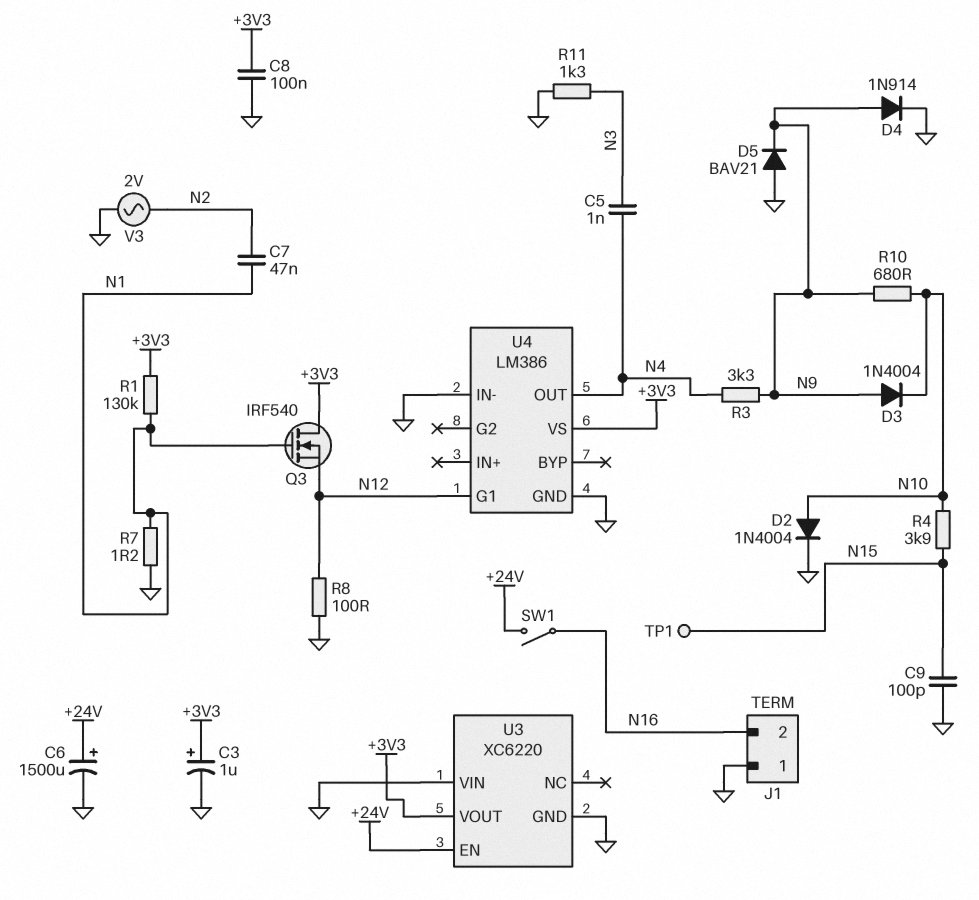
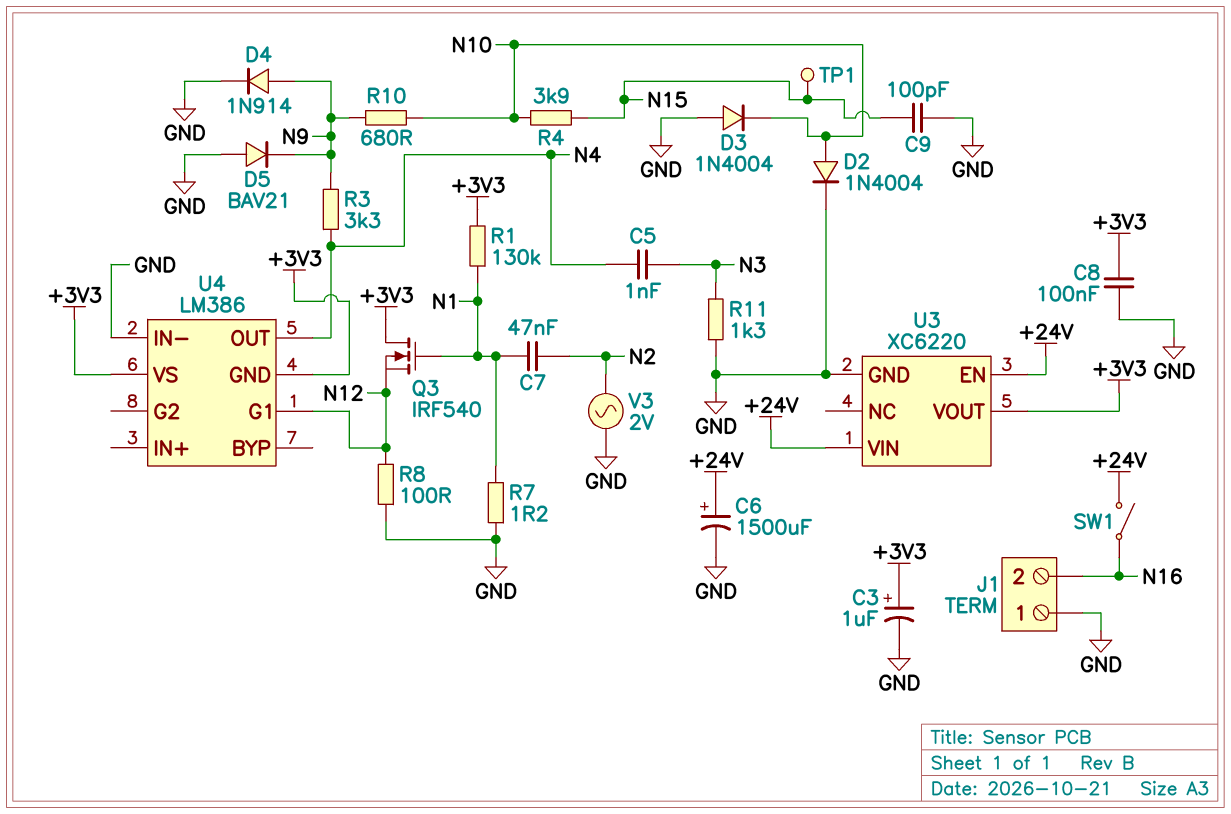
D3: diode 1N4004 (A N9, K N10) -> diode 1N4004 (A GND, K N10)
U3 pin VIN: GND -> +24V
U4 pin GND: GND -> +3V3

